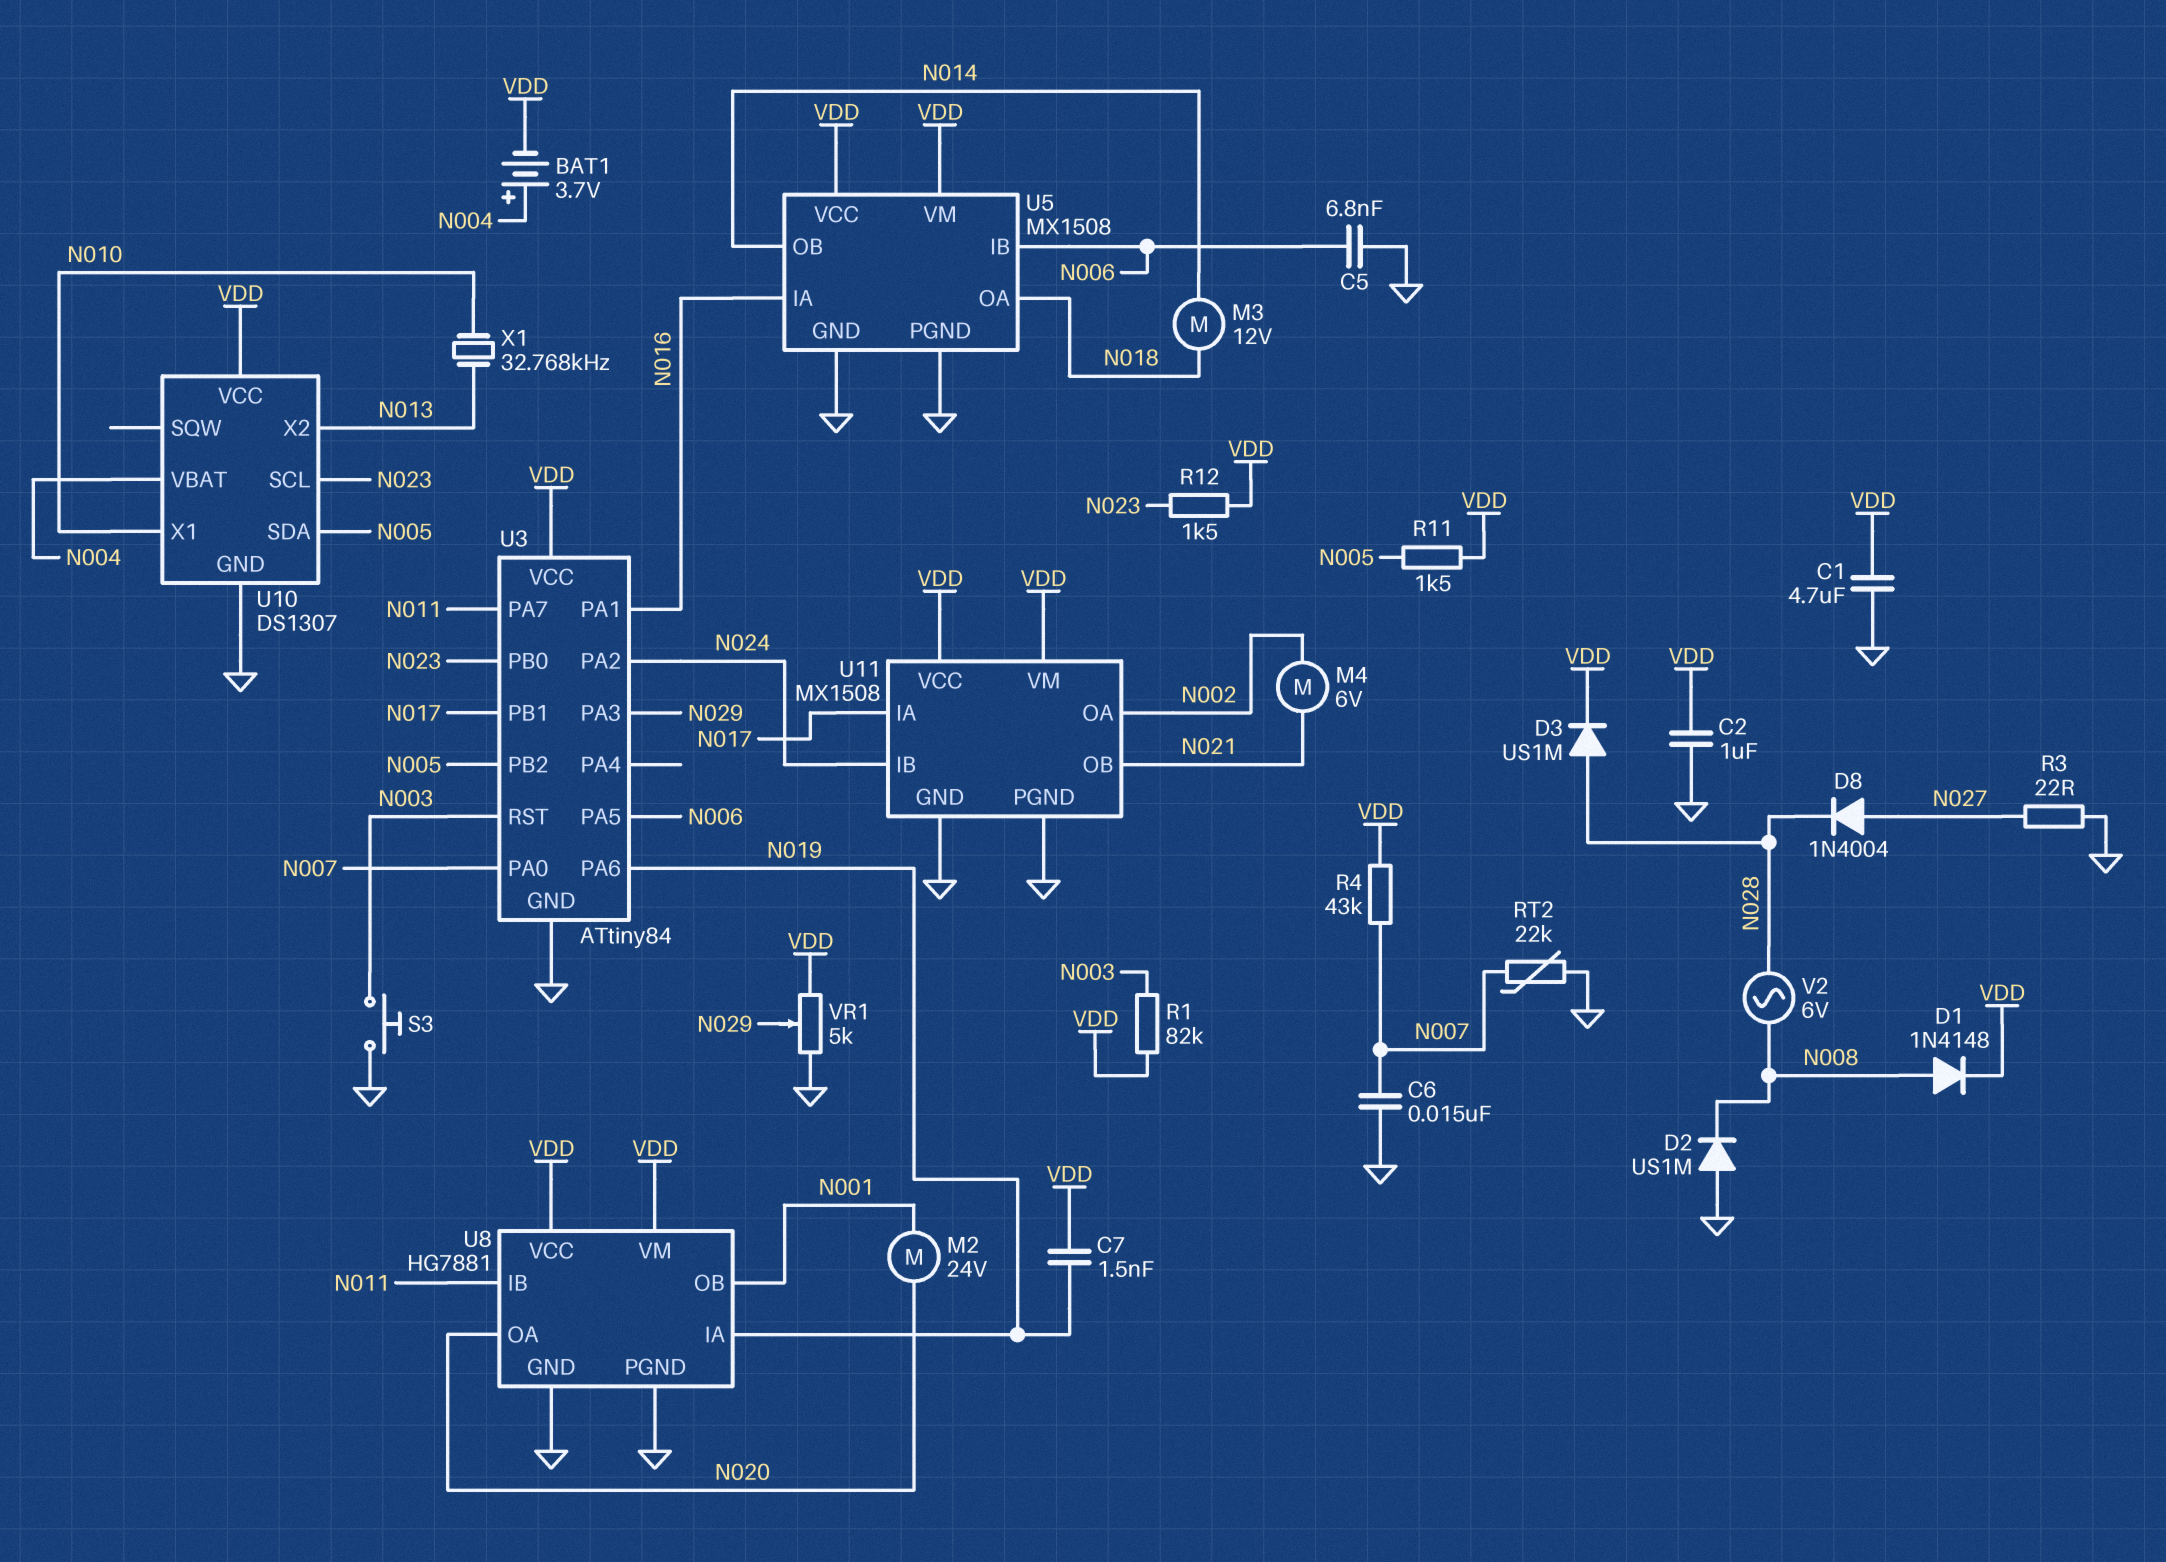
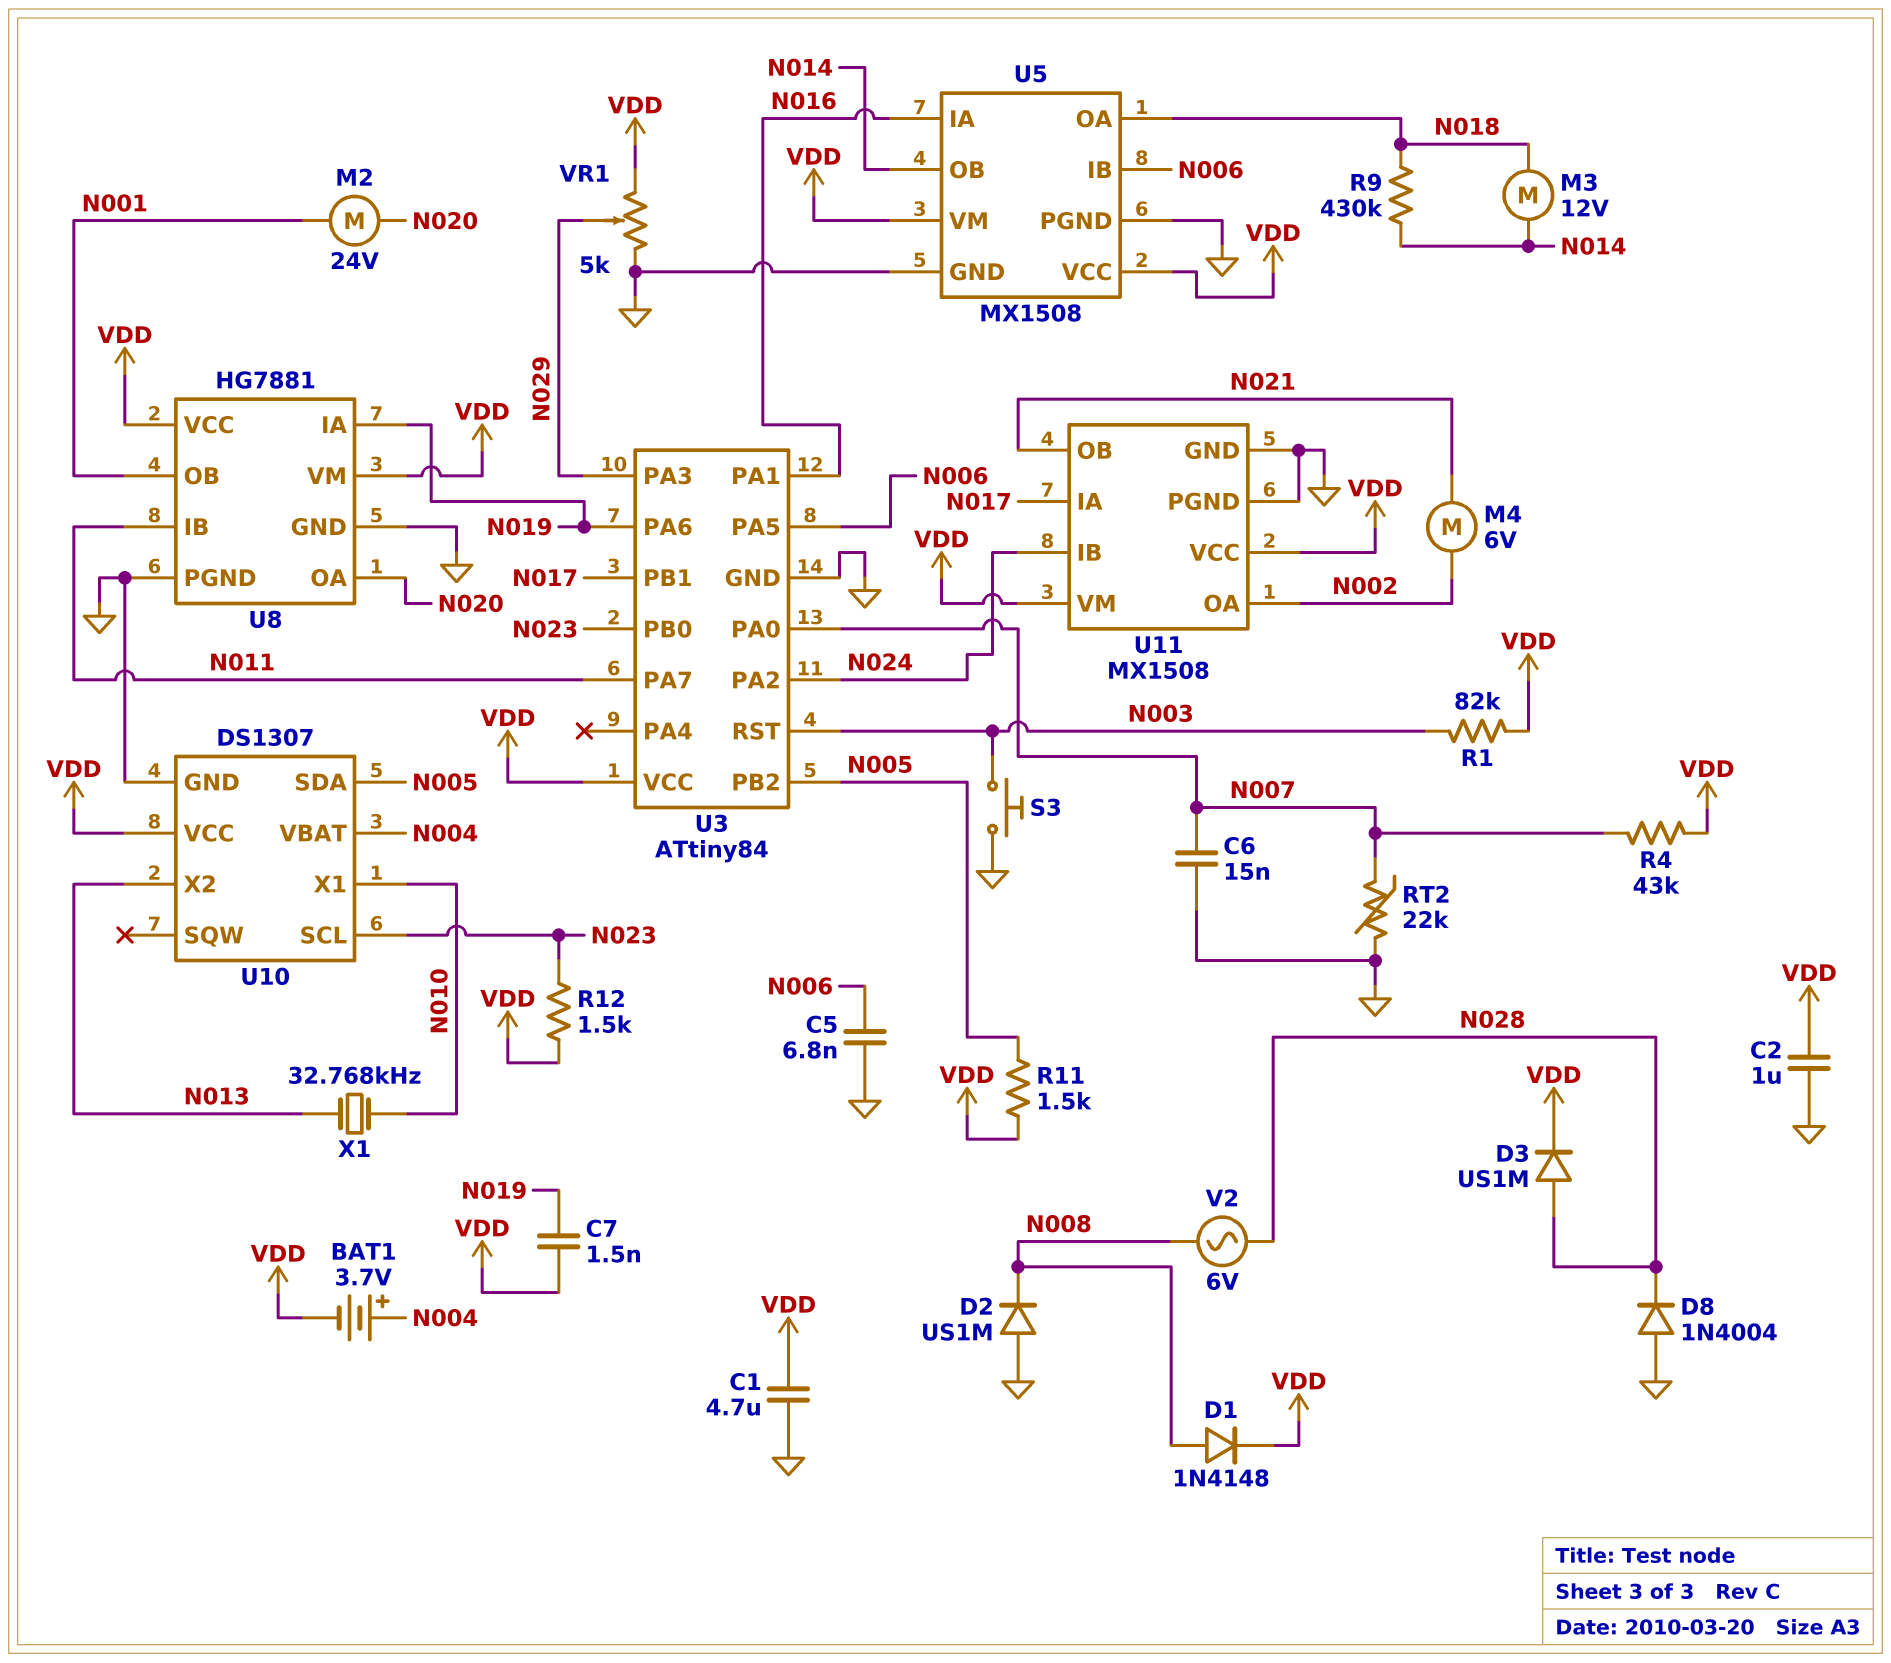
D8: diode 1N4004 (A N027, K N028) -> diode 1N4004 (A GND, K N028)
R3: 22 (GND, N027) -> none
R9: none -> 430k (N014, N018)

